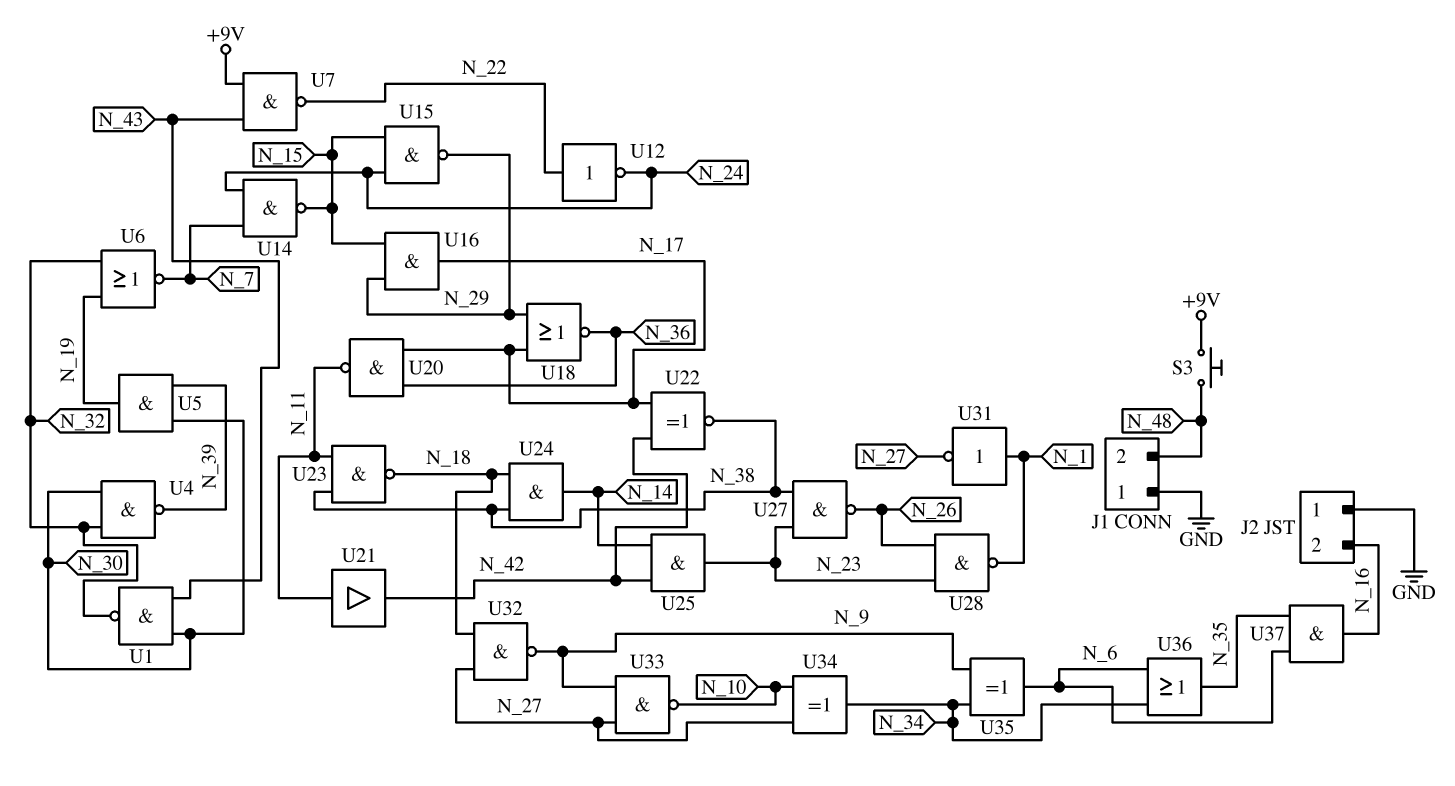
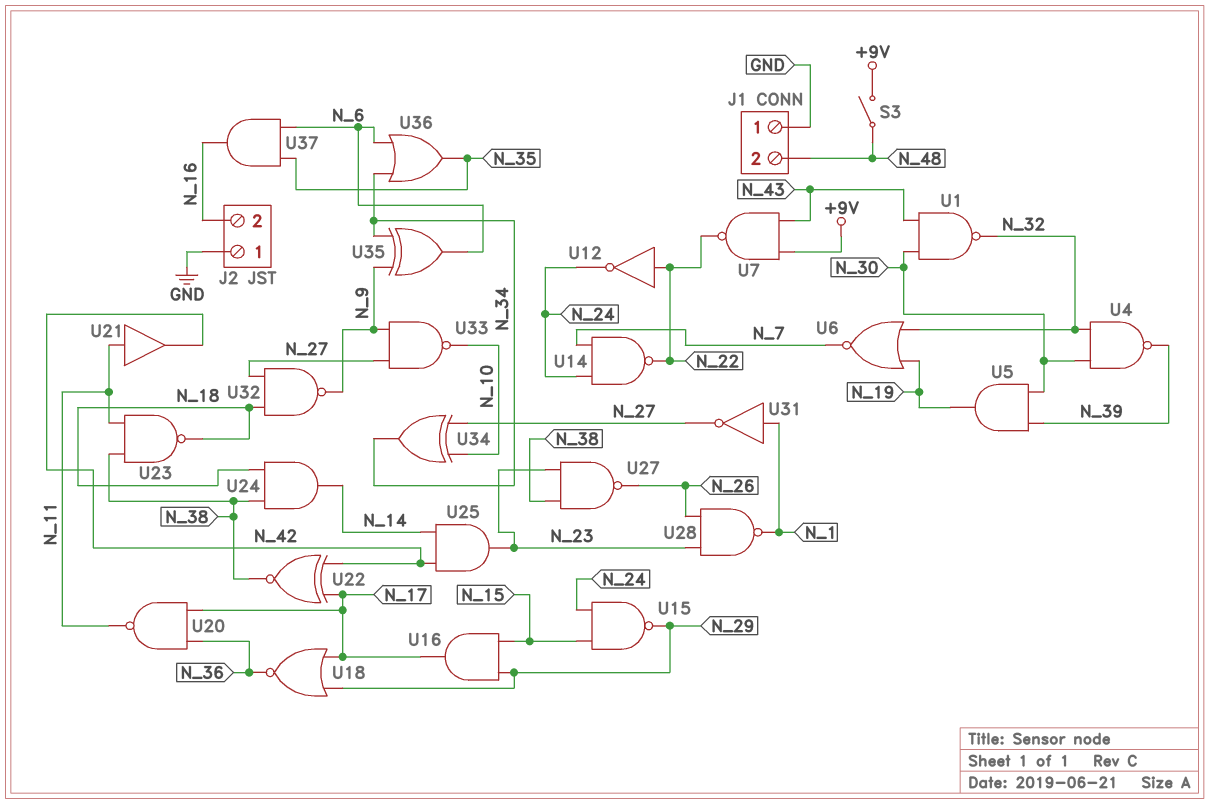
S3: button (+9V, N_48) -> switch (+9V, N_48)
U14: NAND (in N_7, in N_24, out N_15) -> NAND (in N_7, in N_24, out N_22)

